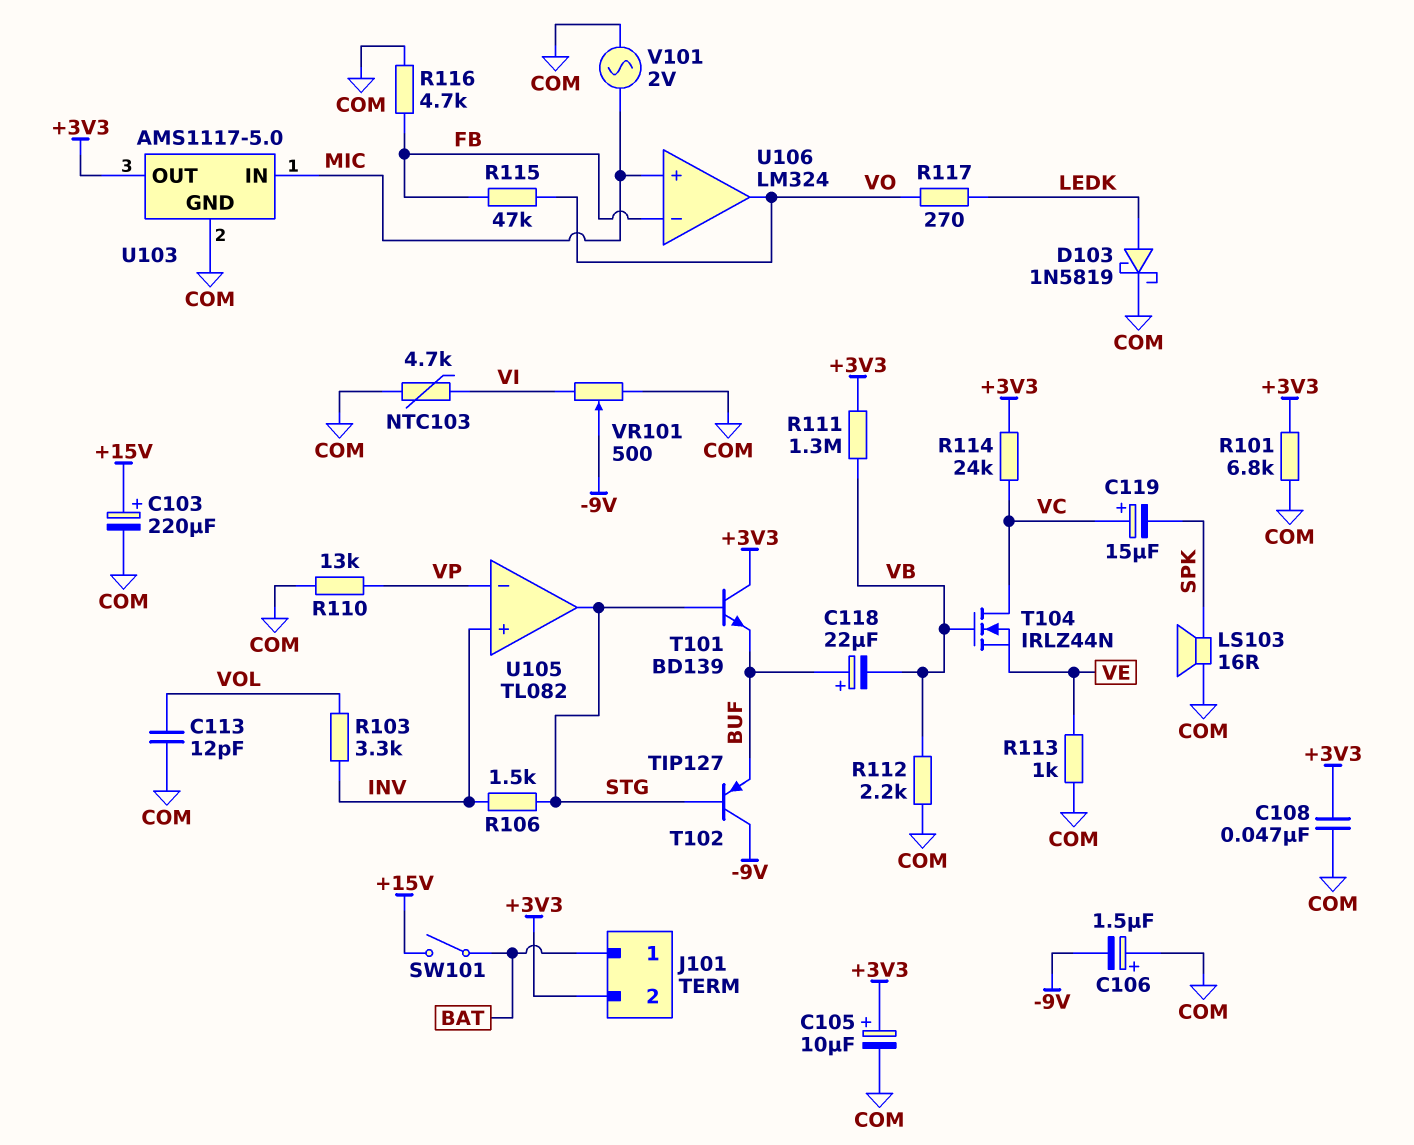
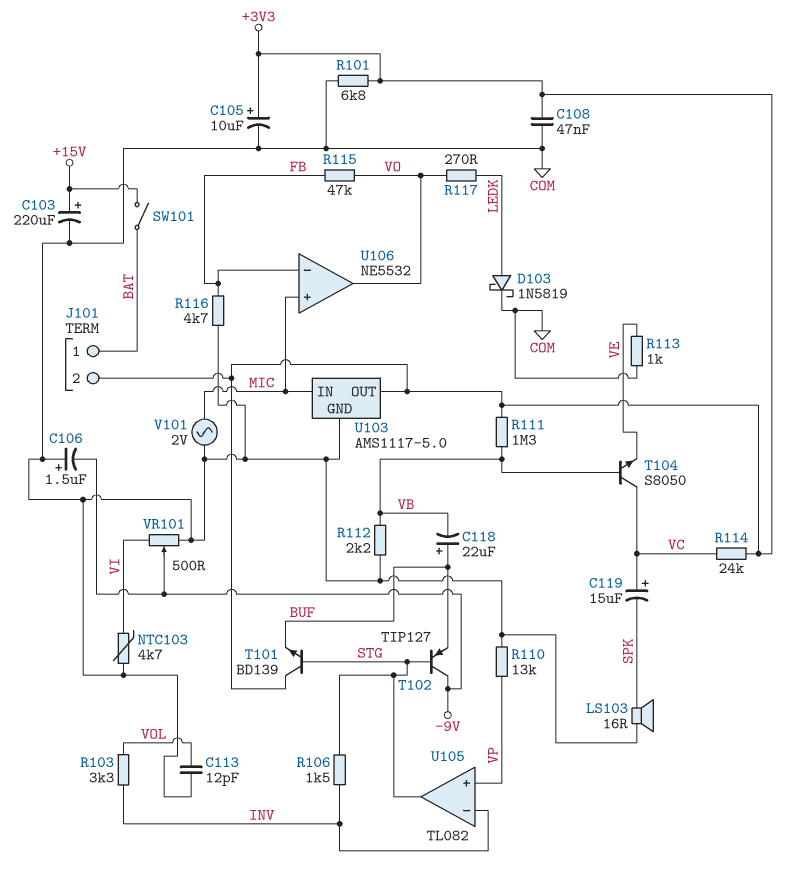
T104: NMOS IRLZ44N (G VB, D VC, S VE) -> NPN S8050 (B VB, C VC, E VE)
U105 pin in+: INV -> VP
U105 pin in-: VP -> INV
U106: LM324 -> NE5532

